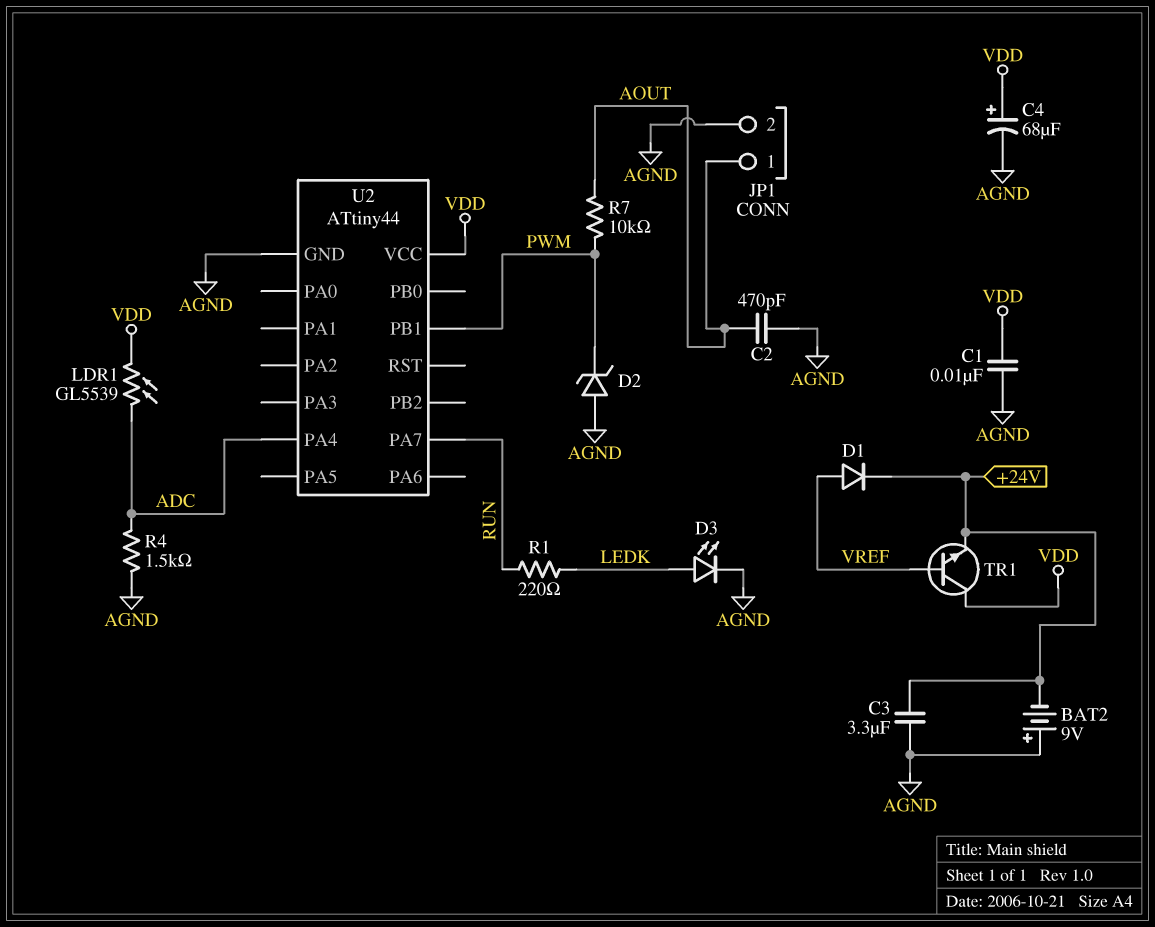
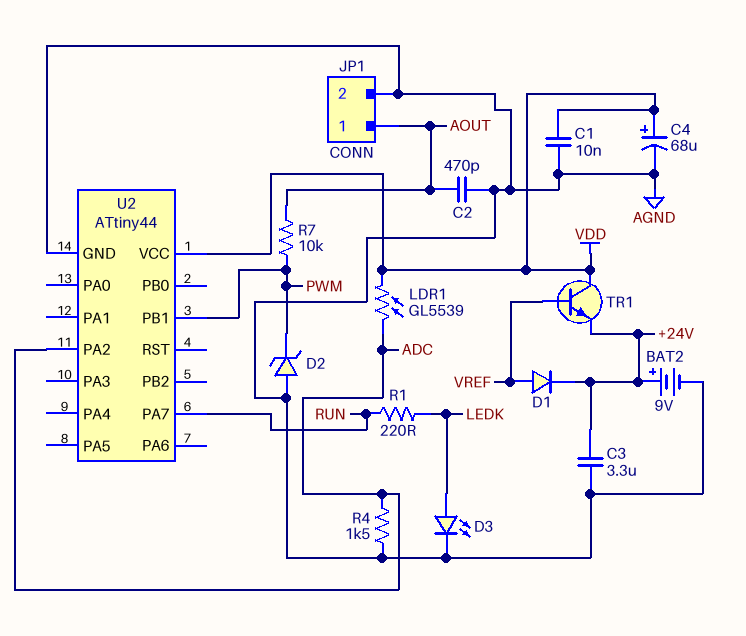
BAT2: 9V (plus AGND, minus +24V) -> 9V (plus +24V, minus AGND)
U2 pin PA2: none -> ADC
U2 pin PA4: ADC -> none

